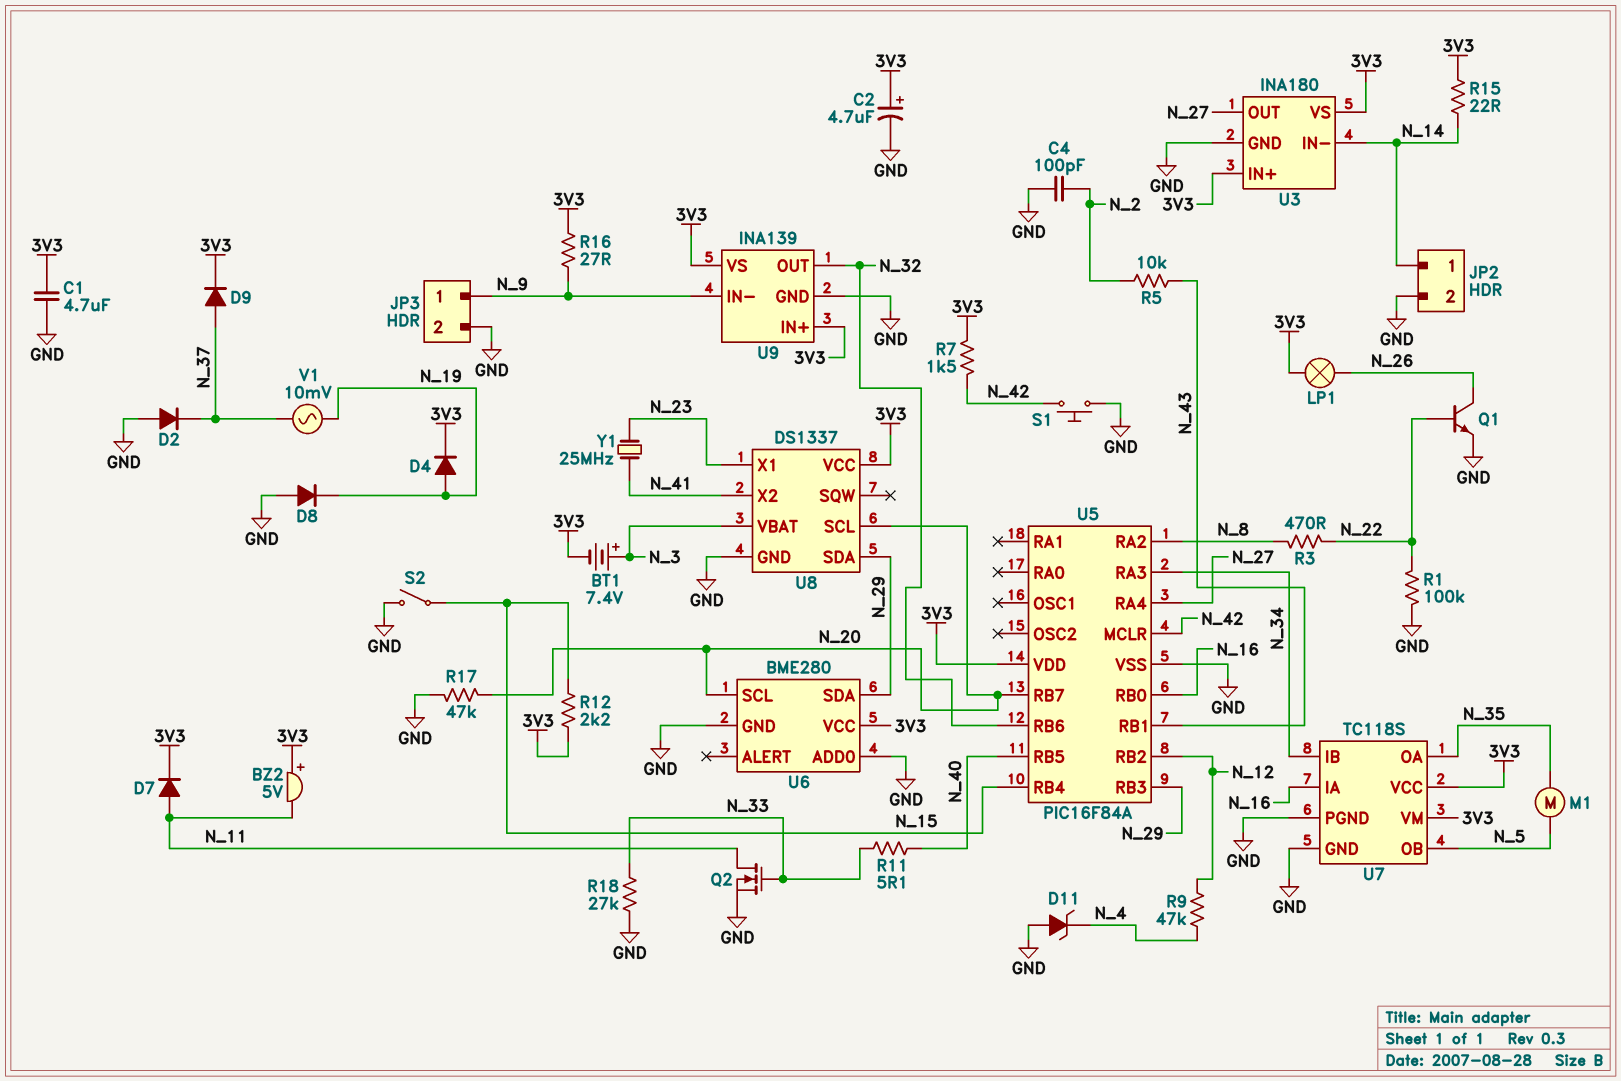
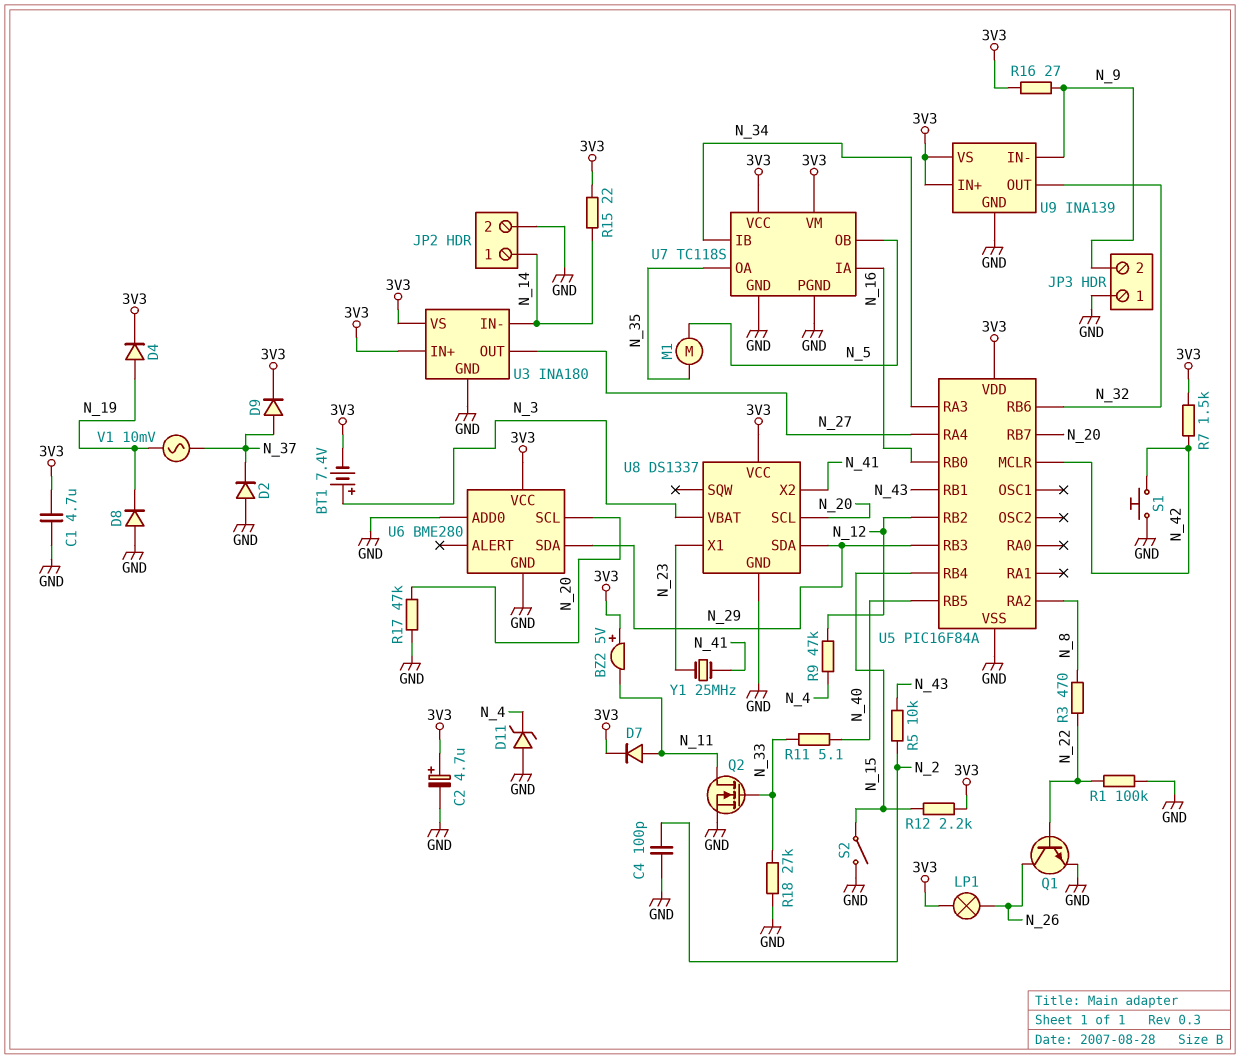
JP3 pin 1: N_9 -> GND
JP3 pin 2: GND -> N_9

